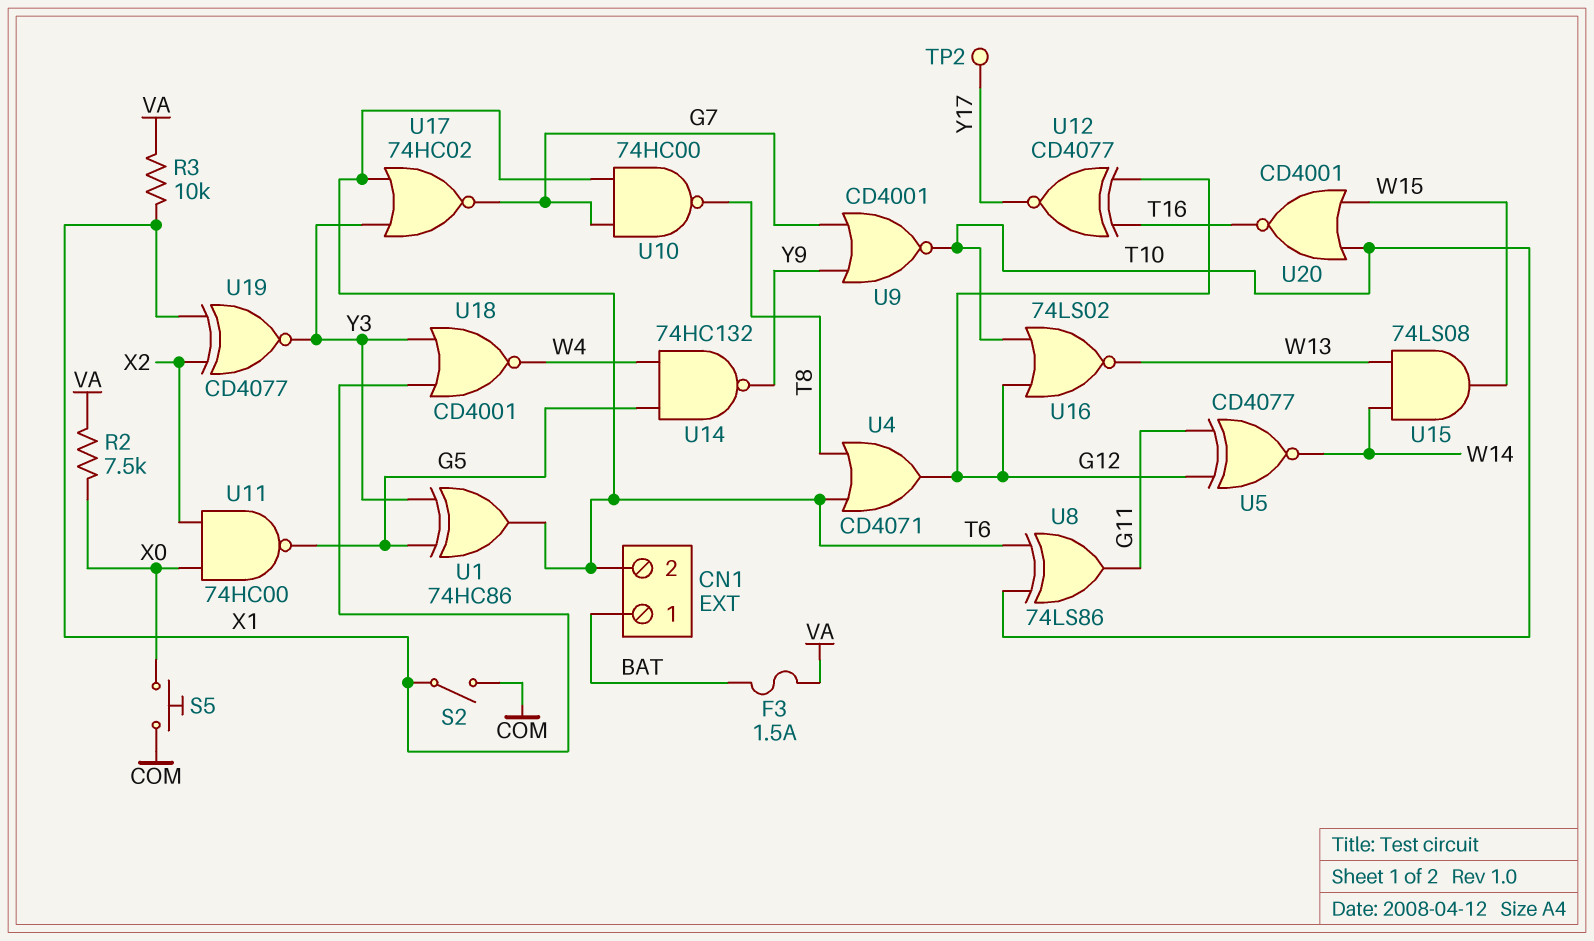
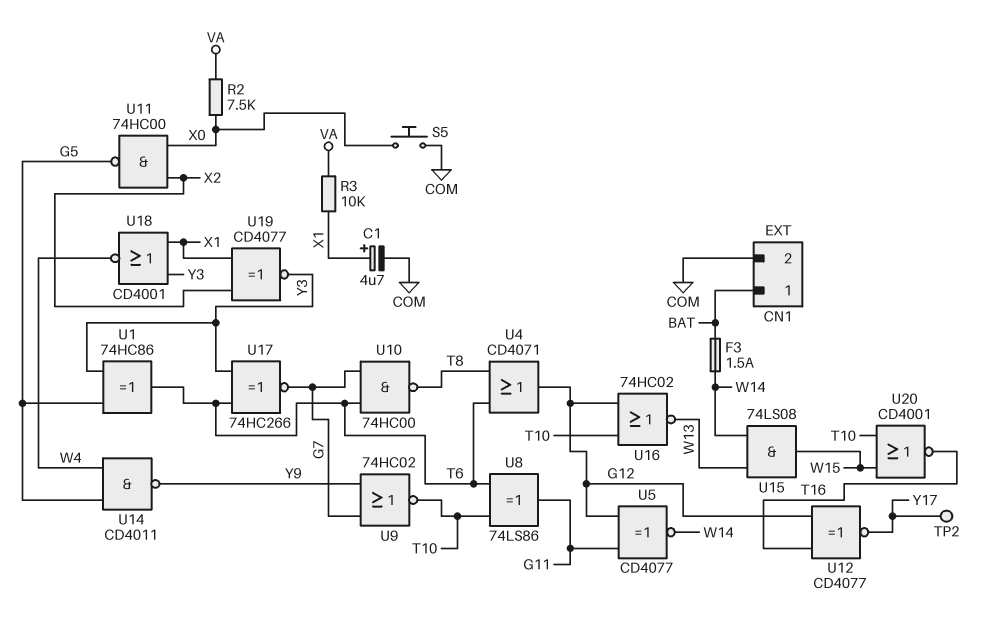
C1: none -> 4.7uF (plus X1, minus COM)
CN1 pin 2: T6 -> COM
F3: 1.5A (BAT, VA) -> 1.5A (BAT, W14)
S2: switch (COM, X1) -> none
U9: NOR CD4001 (in G7, in Y9, out T10) -> NOR 74HC02 (in G7, in Y9, out T10)
U14: NAND 74HC132 (in G5, in W4, out Y9) -> NAND CD4011 (in G5, in W4, out Y9)
U16: NOR 74LS02 (in G12, in T10, out W13) -> NOR 74HC02 (in G12, in T10, out W13)
U17: NOR 74HC02 (in T6, in Y3, out G7) -> XNOR 74HC266 (in T6, in Y3, out G7)

